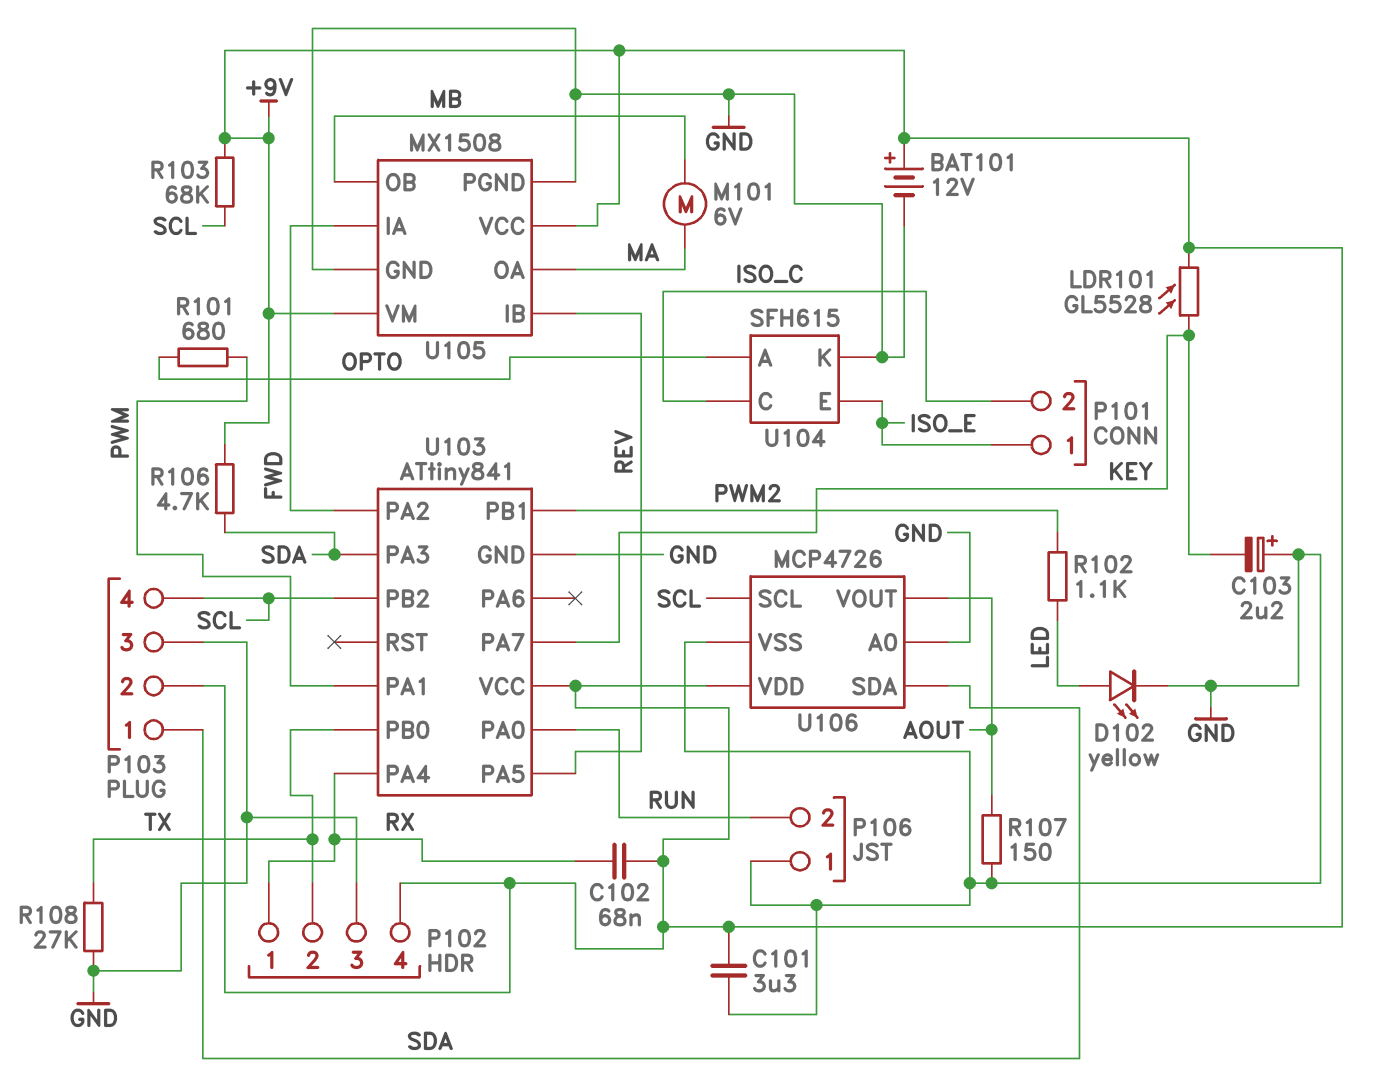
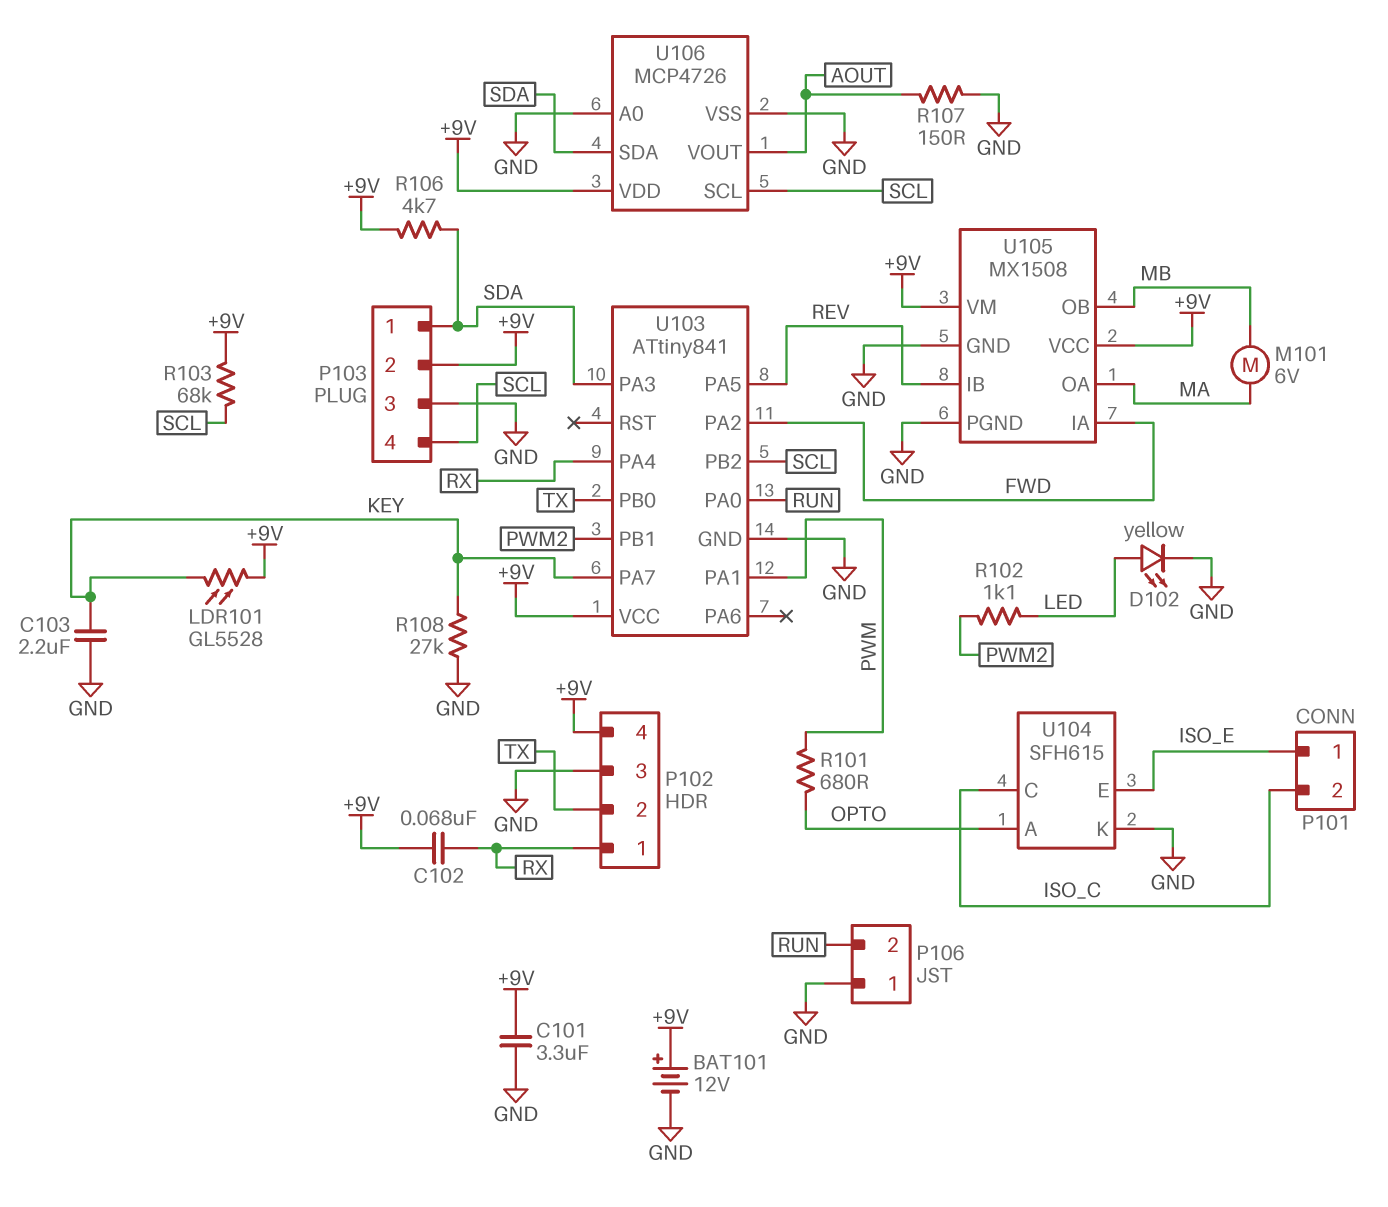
C103: 2.2uF (plus GND, minus KEY) -> 2.2uF (GND, KEY)
R108: 27k (GND, TX) -> 27k (GND, KEY)

